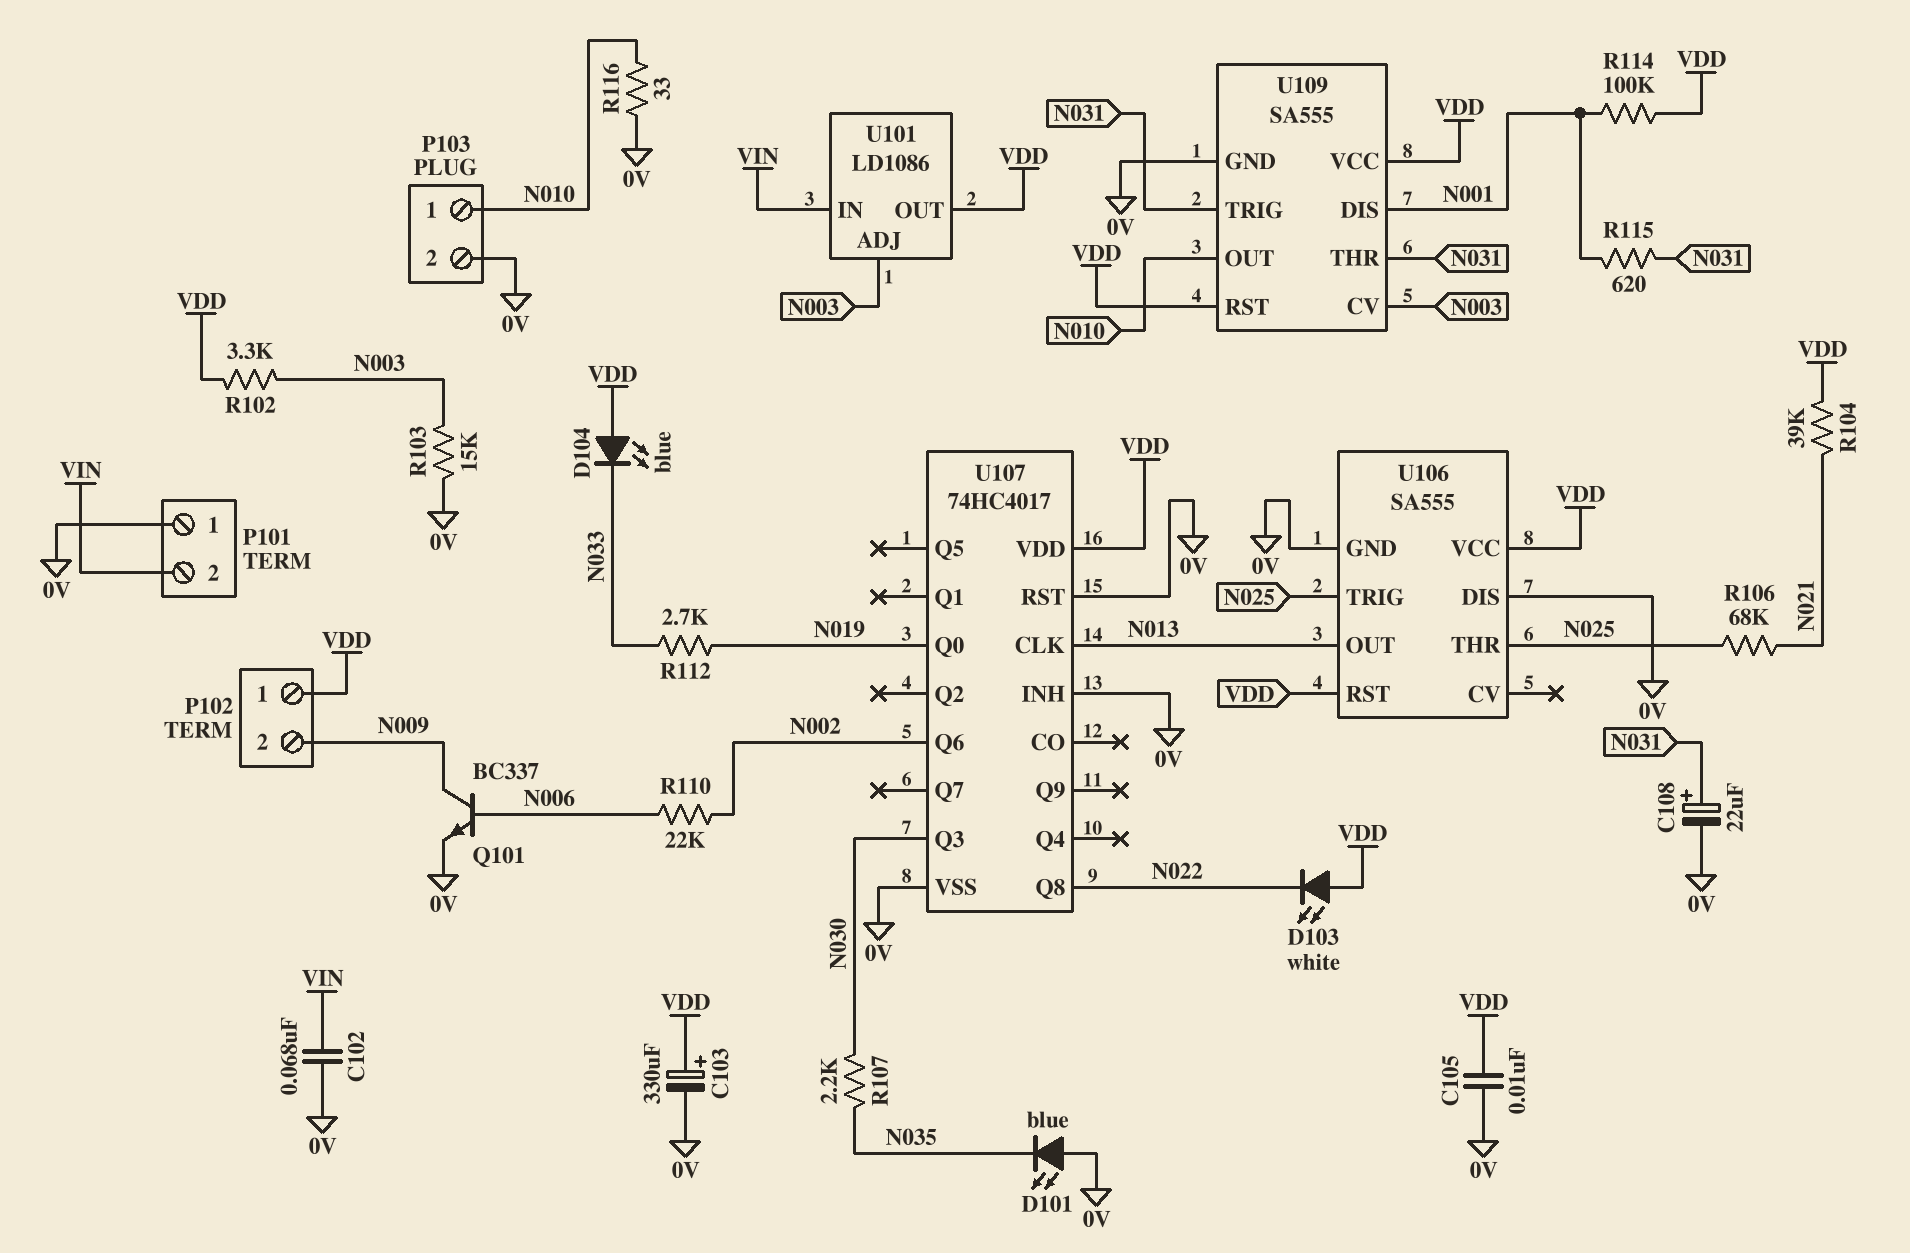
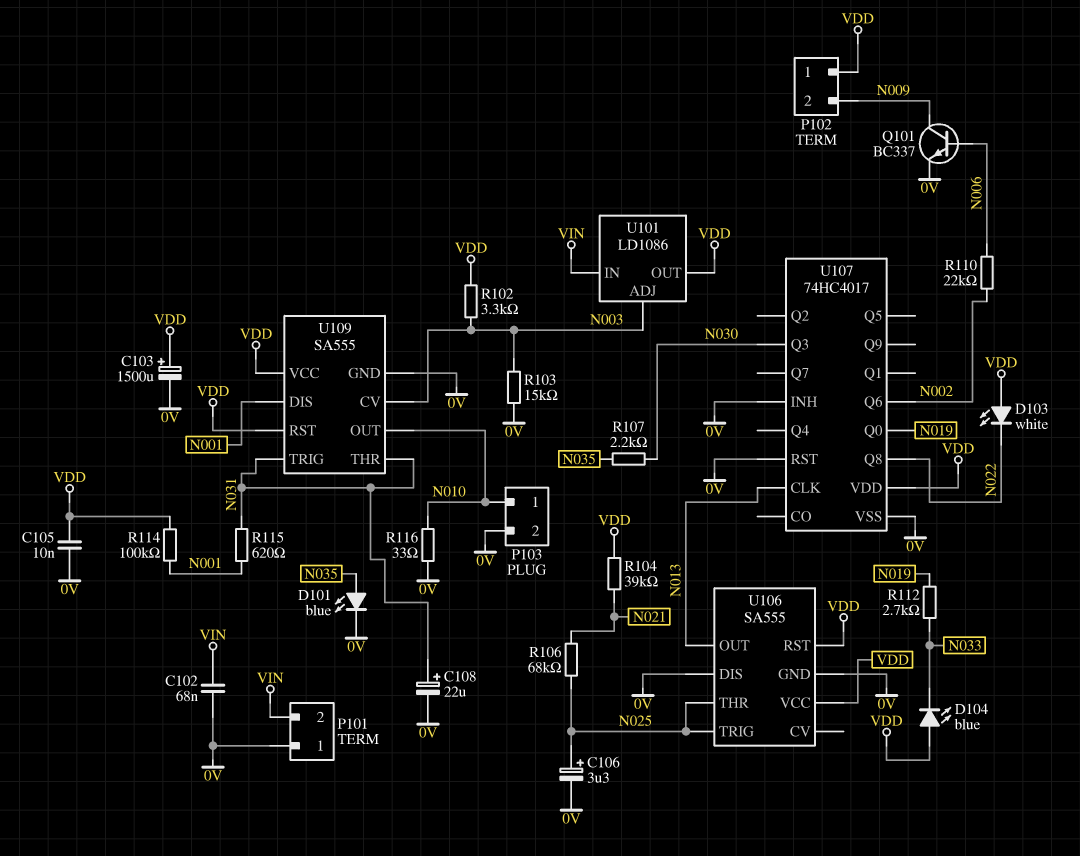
C103: 330uF (plus VDD, minus 0V) -> 1500uF (plus VDD, minus 0V)
C106: none -> 3.3uF (plus N025, minus 0V)
D101: LED blue (A 0V, K N035) -> LED blue (A N035, K 0V)

